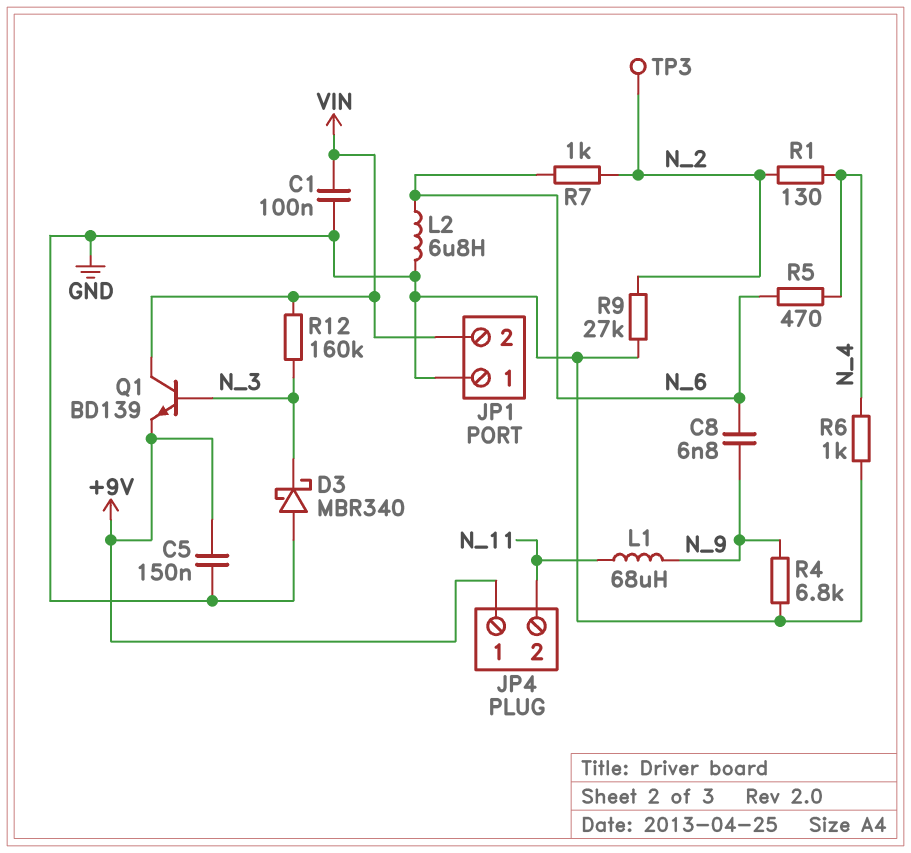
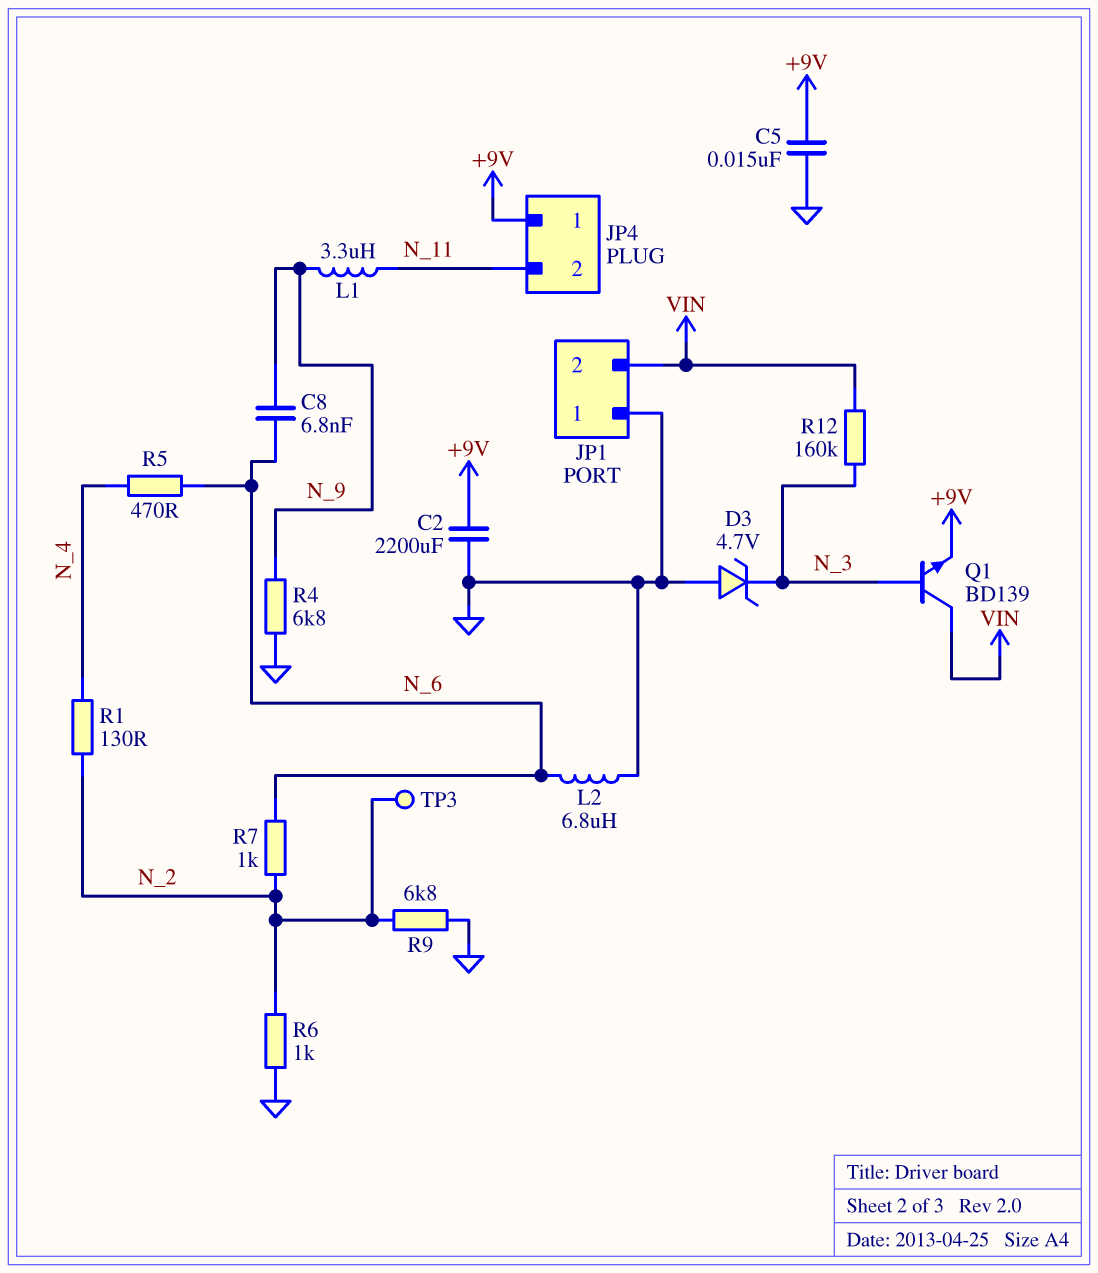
C1: 100nF (GND, VIN) -> none
C2: none -> 2200uF (+9V, GND)
C5: 150nF (+9V, GND) -> 15nF (+9V, GND)
D3: schottky MBR340 (A GND, K N_3) -> zener 4.7V (A GND, K N_3)
L1: 68uH (N_9, N_11) -> 3.3uH (N_9, N_11)
R6: 1k (GND, N_4) -> 1k (GND, N_2)
R9: 27k (GND, N_2) -> 6.8k (GND, N_2)

